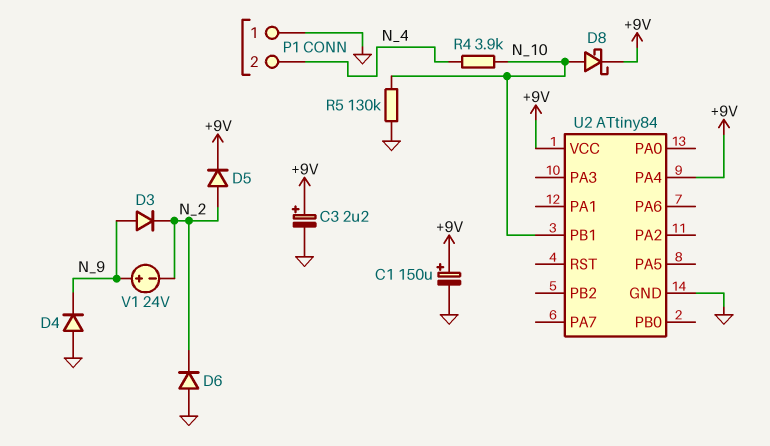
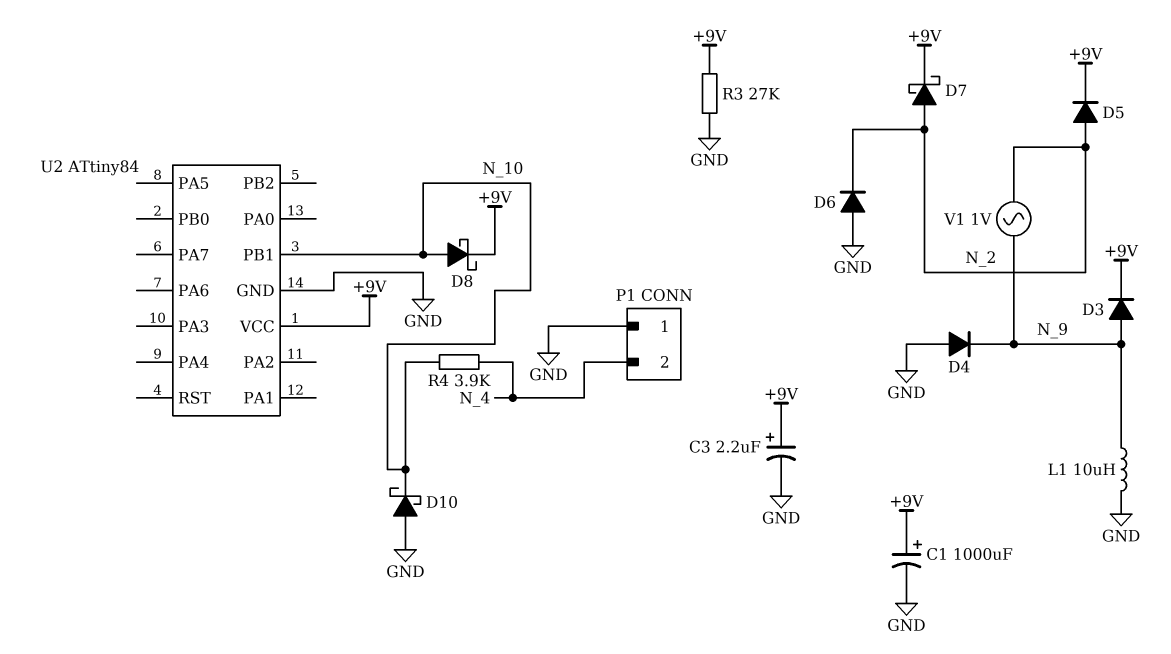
C1: 150uF (plus +9V, minus GND) -> 1000uF (plus +9V, minus GND)
D3: diode (A N_9, K N_2) -> diode (A N_9, K +9V)
D7: none -> schottky (A N_2, K +9V)
D10: none -> schottky (A GND, K N_10)
L1: none -> 10uH (GND, N_9)
R3: none -> 27k (+9V, GND)
R5: 130k (GND, N_10) -> none
U2 pin PA4: +9V -> none
V1: 24V (plus N_9, minus N_2) -> AC 1V (N_2, N_9)

